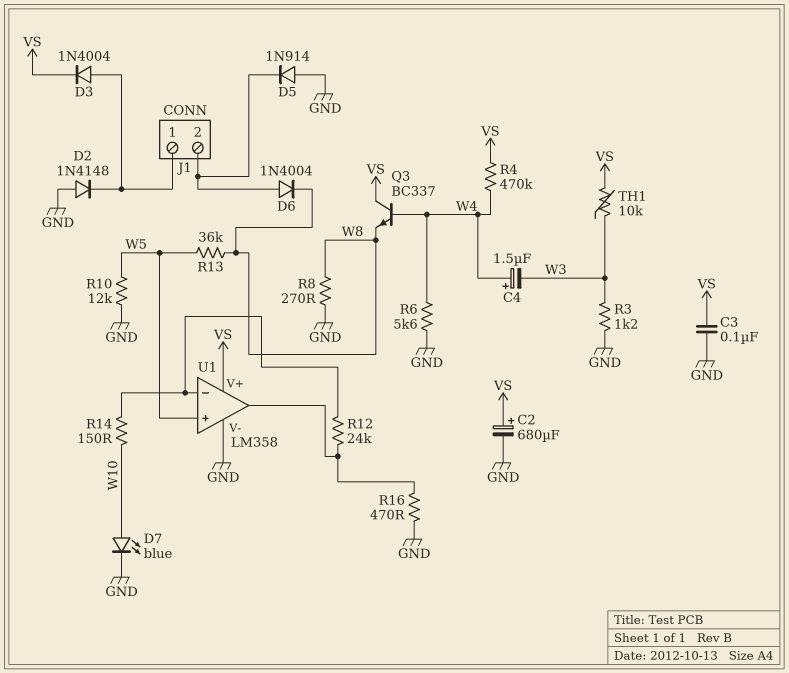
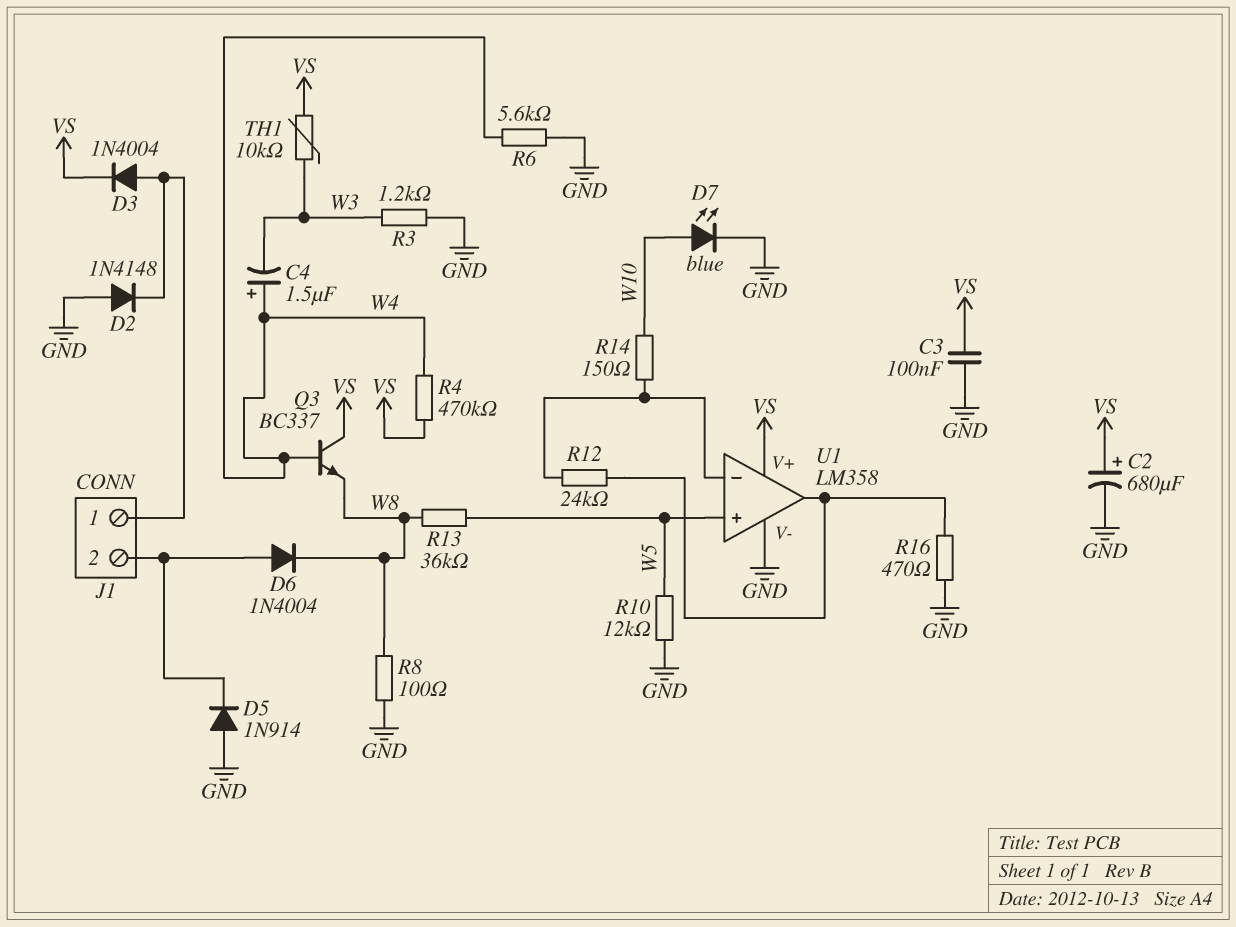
R8: 270 (GND, W8) -> 100 (GND, W8)

